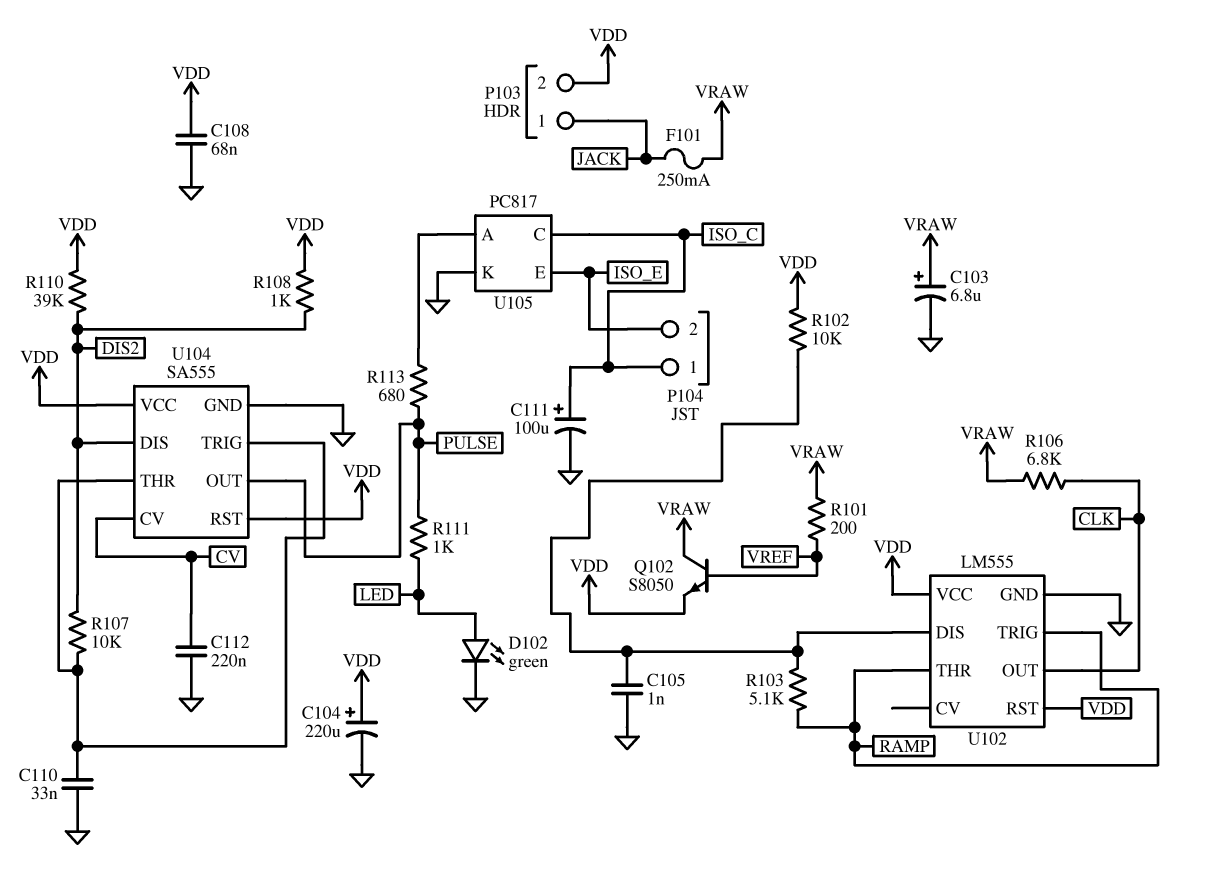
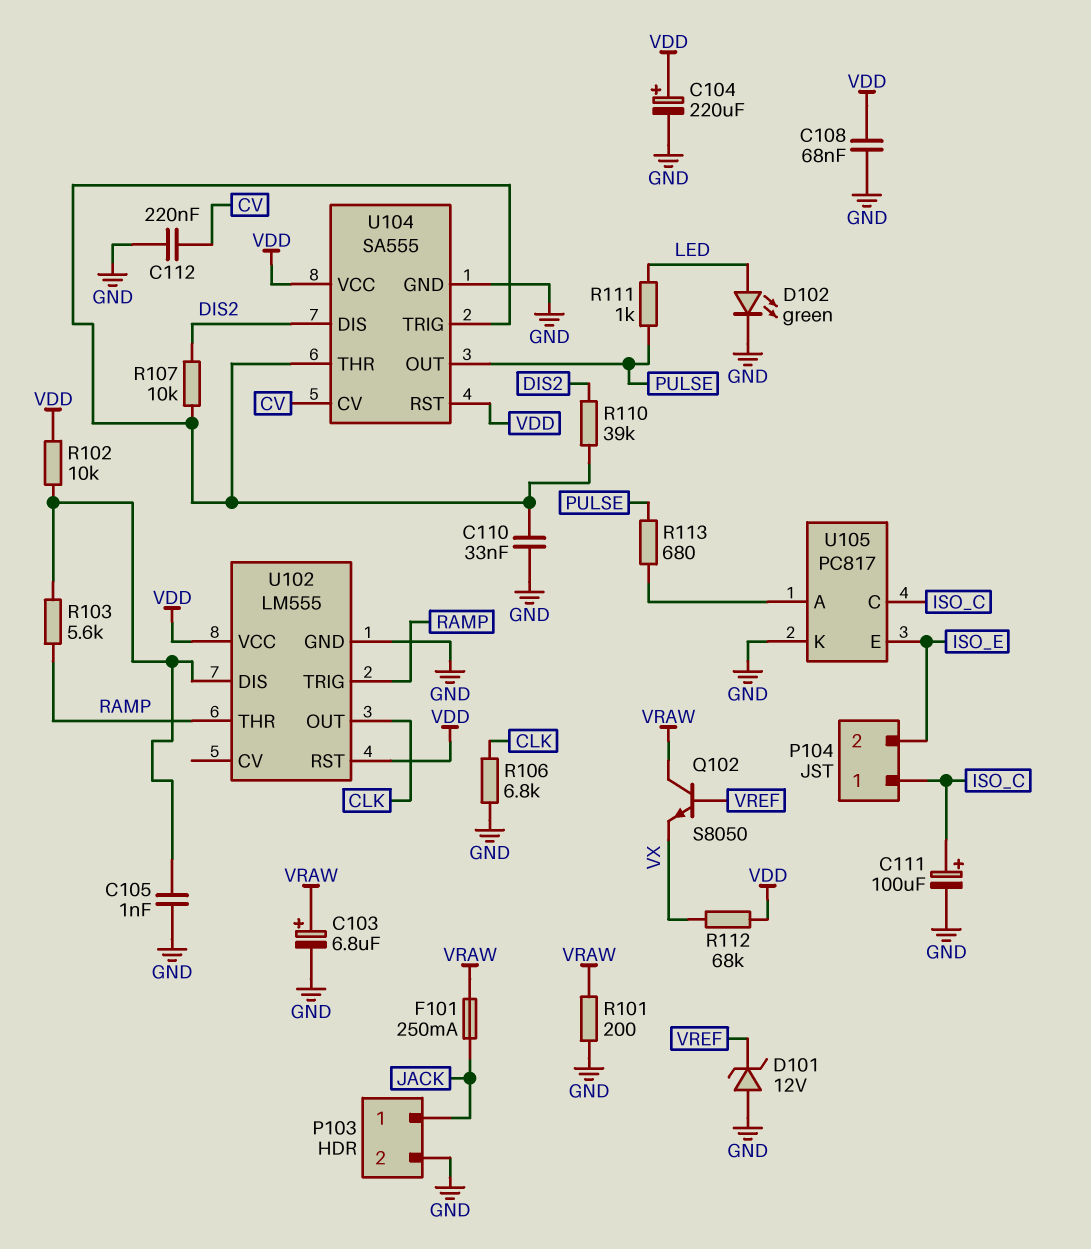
D101: none -> zener 12V (A GND, K VREF)
P103 pin 2: VDD -> GND
Q102: NPN S8050 (B VREF, C VRAW, E VDD) -> NPN S8050 (B VREF, C VRAW, E VX)
R101: 200 (VRAW, VREF) -> 200 (GND, VRAW)
R103: 5.1k (RAMP, U102/DIS) -> 5.6k (RAMP, U102/DIS)
R106: 6.8k (CLK, VRAW) -> 6.8k (CLK, GND)
R108: 1k (DIS2, VDD) -> none
R110: 39k (DIS2, VDD) -> 39k (DIS2, U104/THR)
R112: none -> 68k (VDD, VX)

